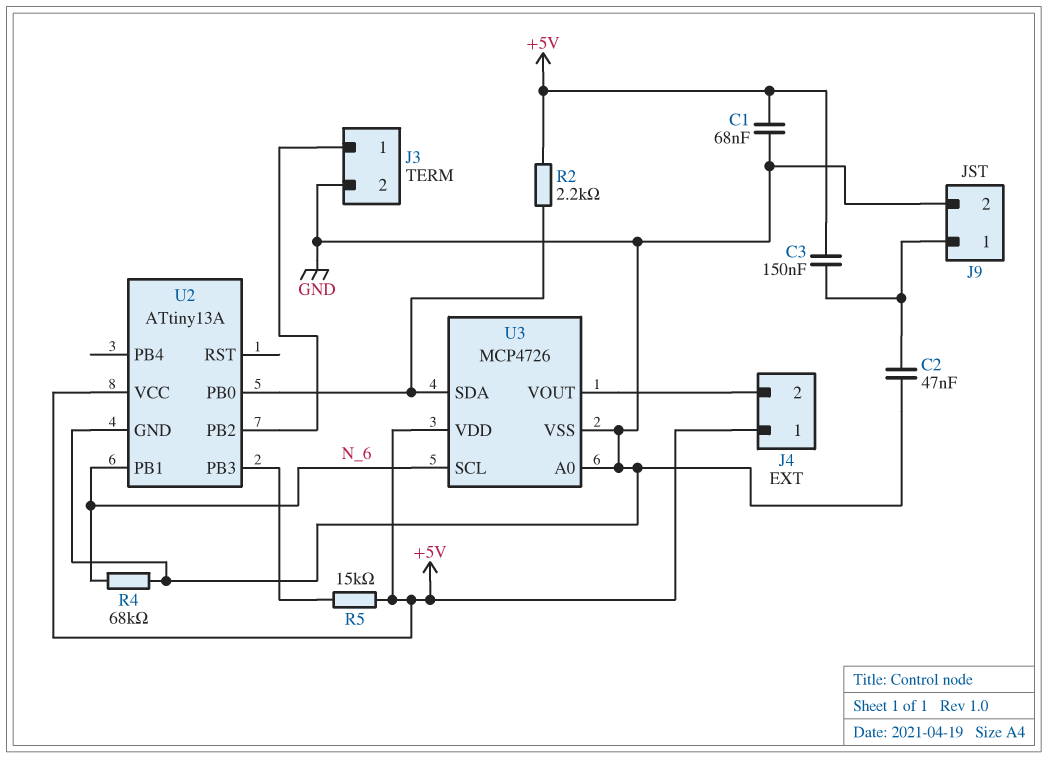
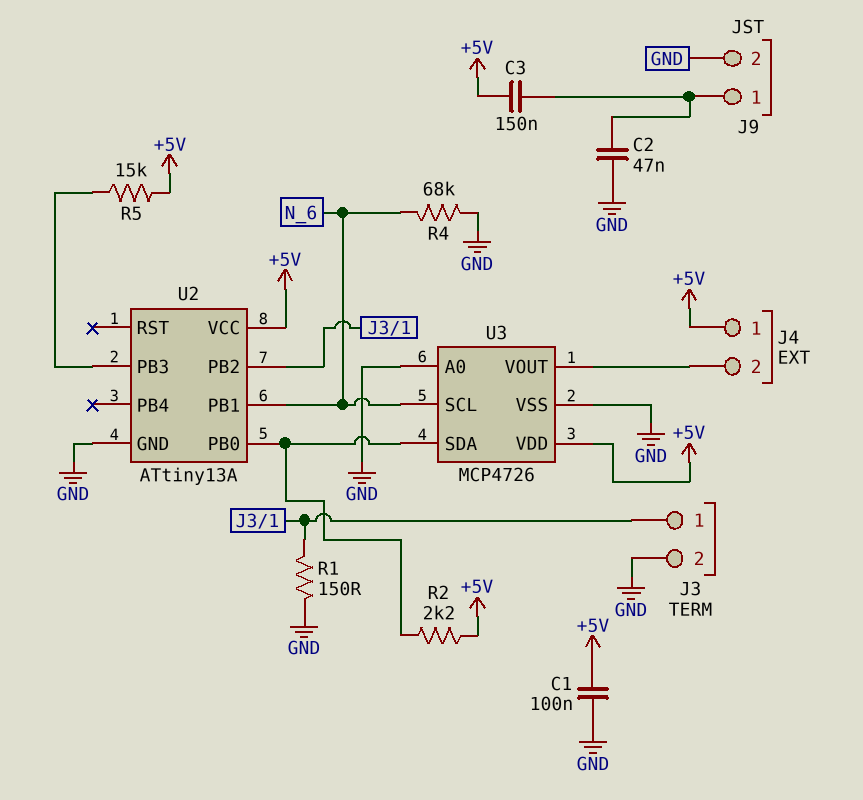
C1: 68nF (+5V, GND) -> 100nF (+5V, GND)
R1: none -> 150 (GND, J3/1)

